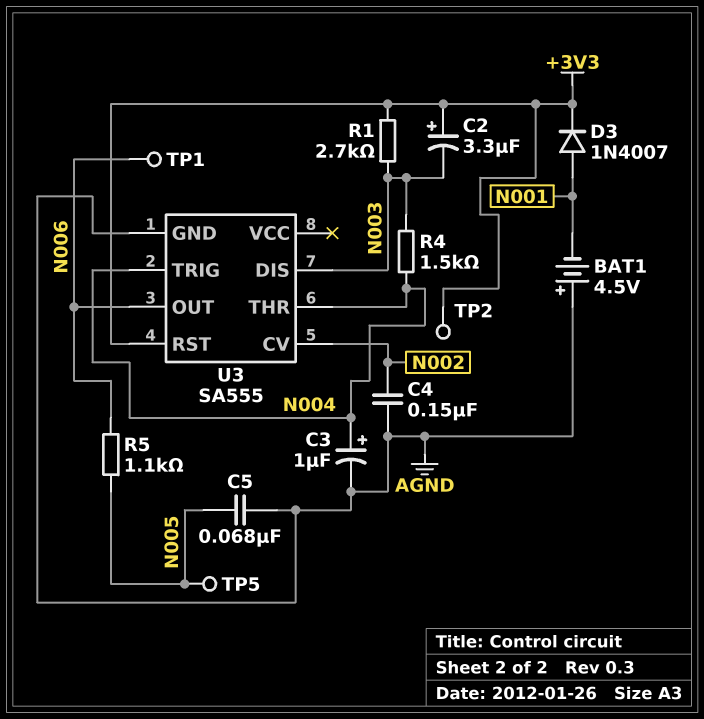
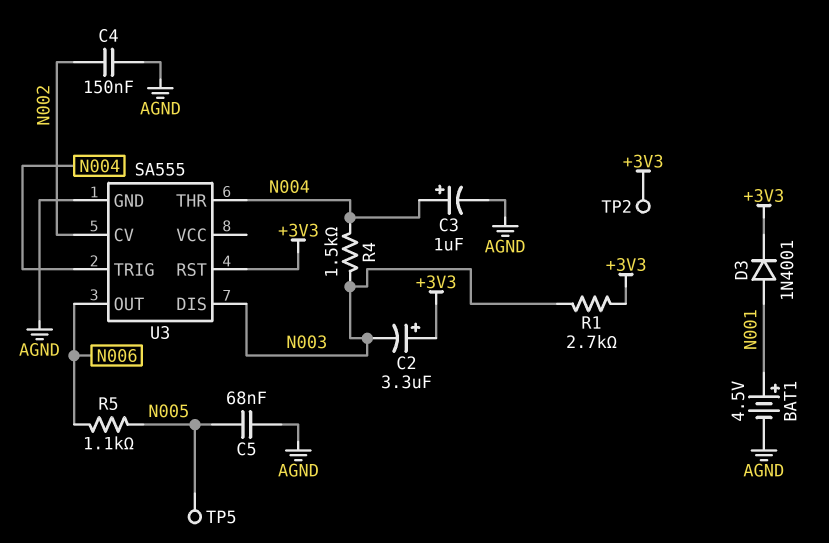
BAT1: 4.5V (plus AGND, minus N001) -> 4.5V (plus N001, minus AGND)
D3: diode 1N4007 (A N001, K +3V3) -> diode 1N4001 (A N001, K +3V3)
TP1: test point (N006) -> none

